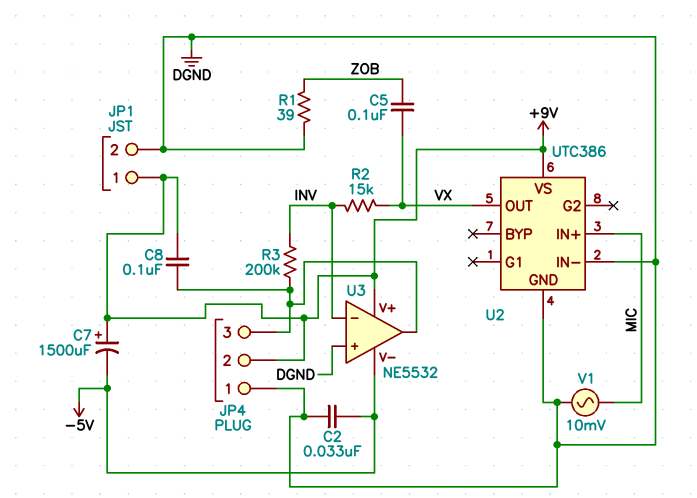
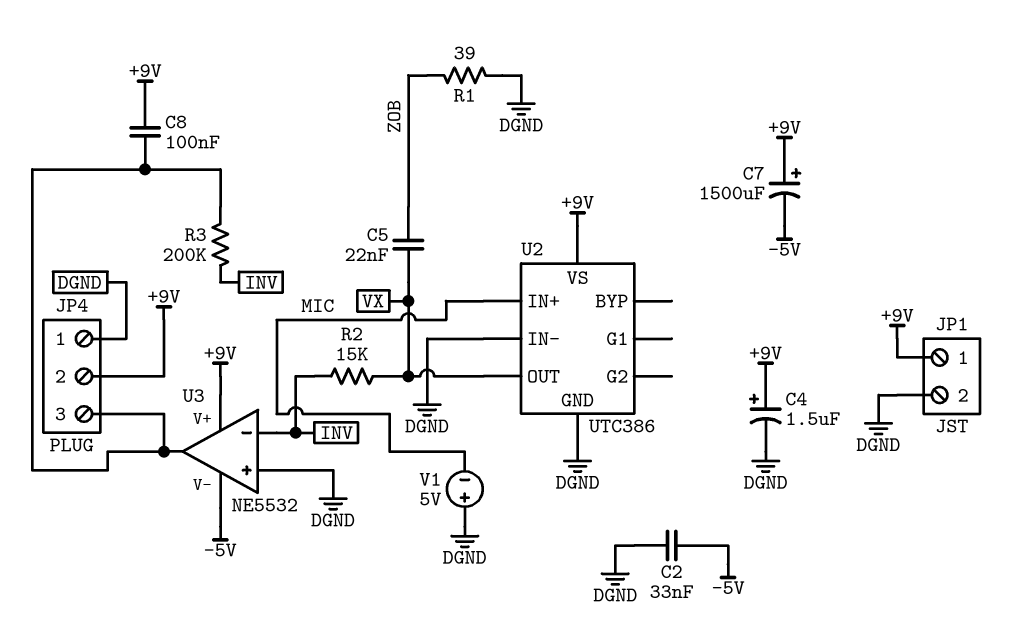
C4: none -> 1.5uF (plus +9V, minus DGND)
C5: 100nF (VX, ZOB) -> 22nF (VX, ZOB)
V1: AC 10mV (DGND, MIC) -> 5V (plus DGND, minus MIC)

